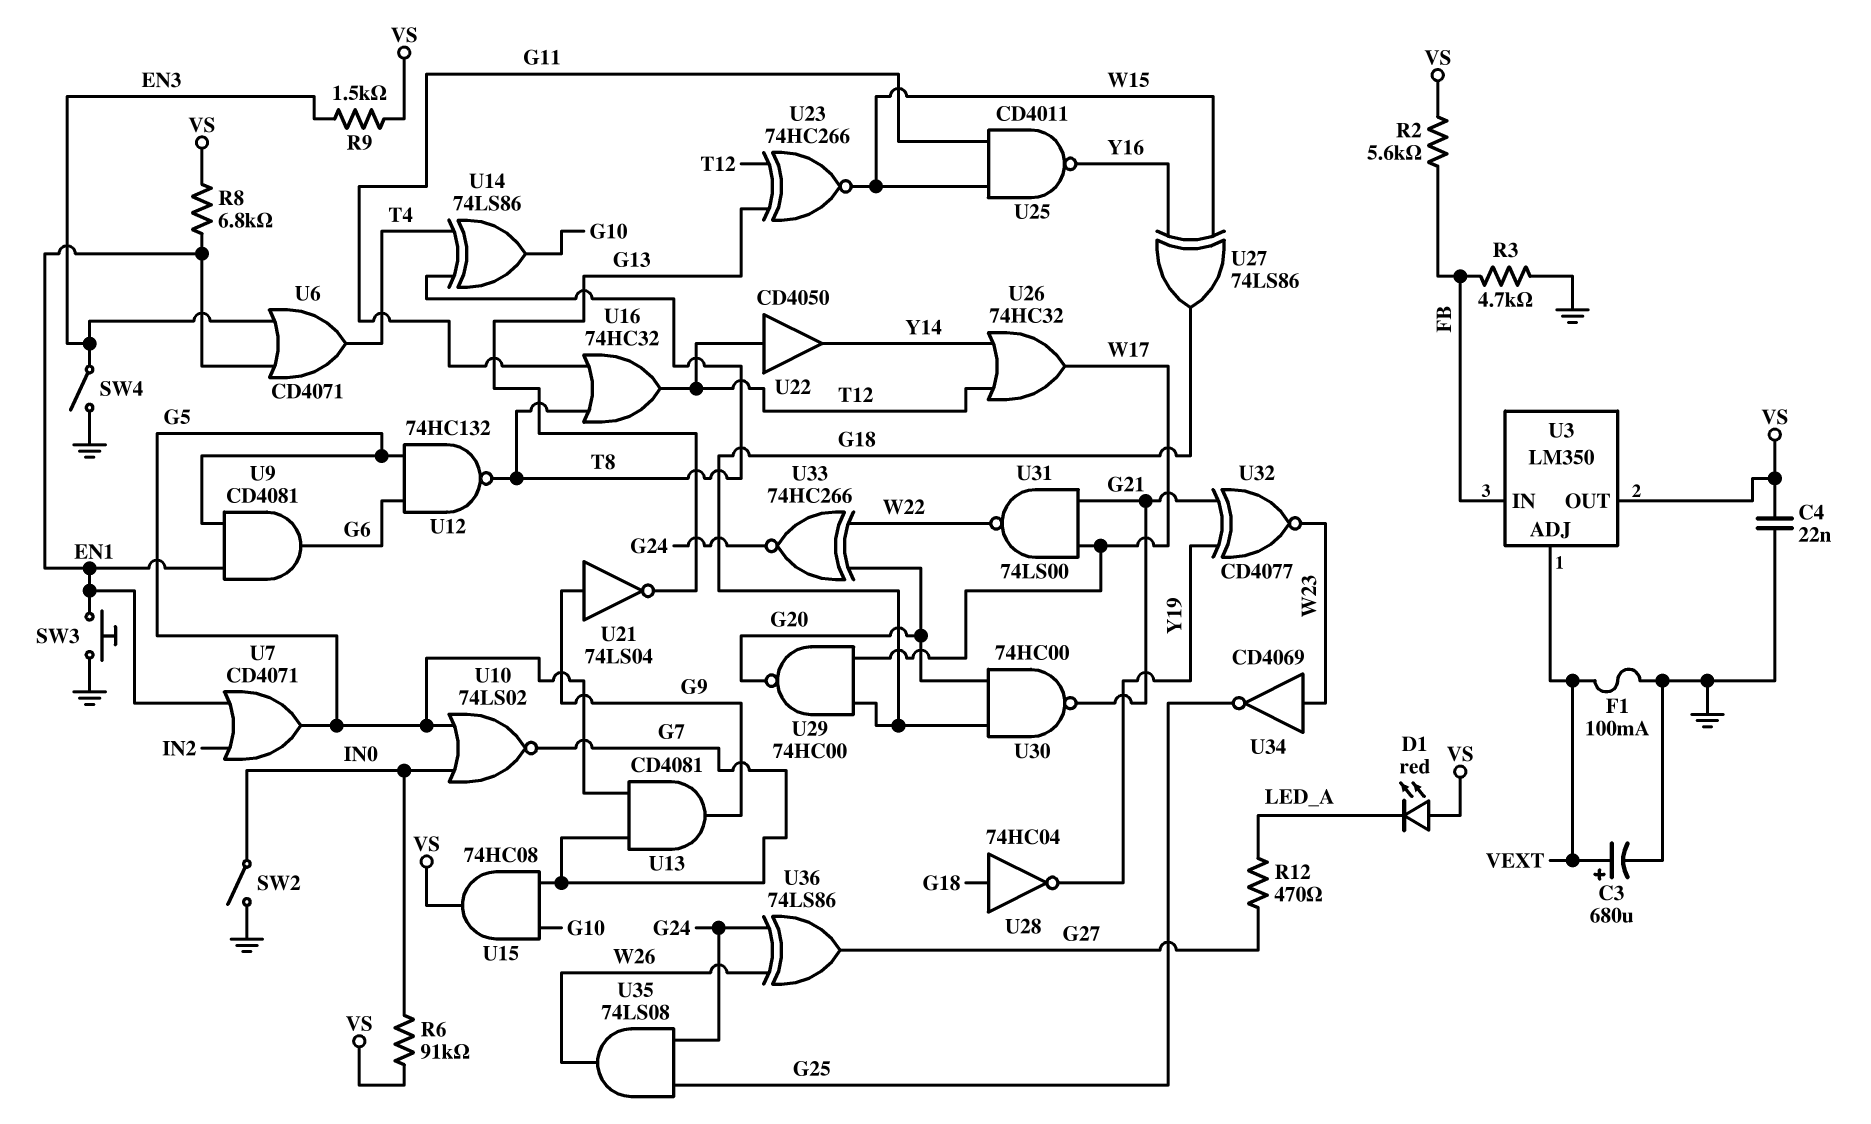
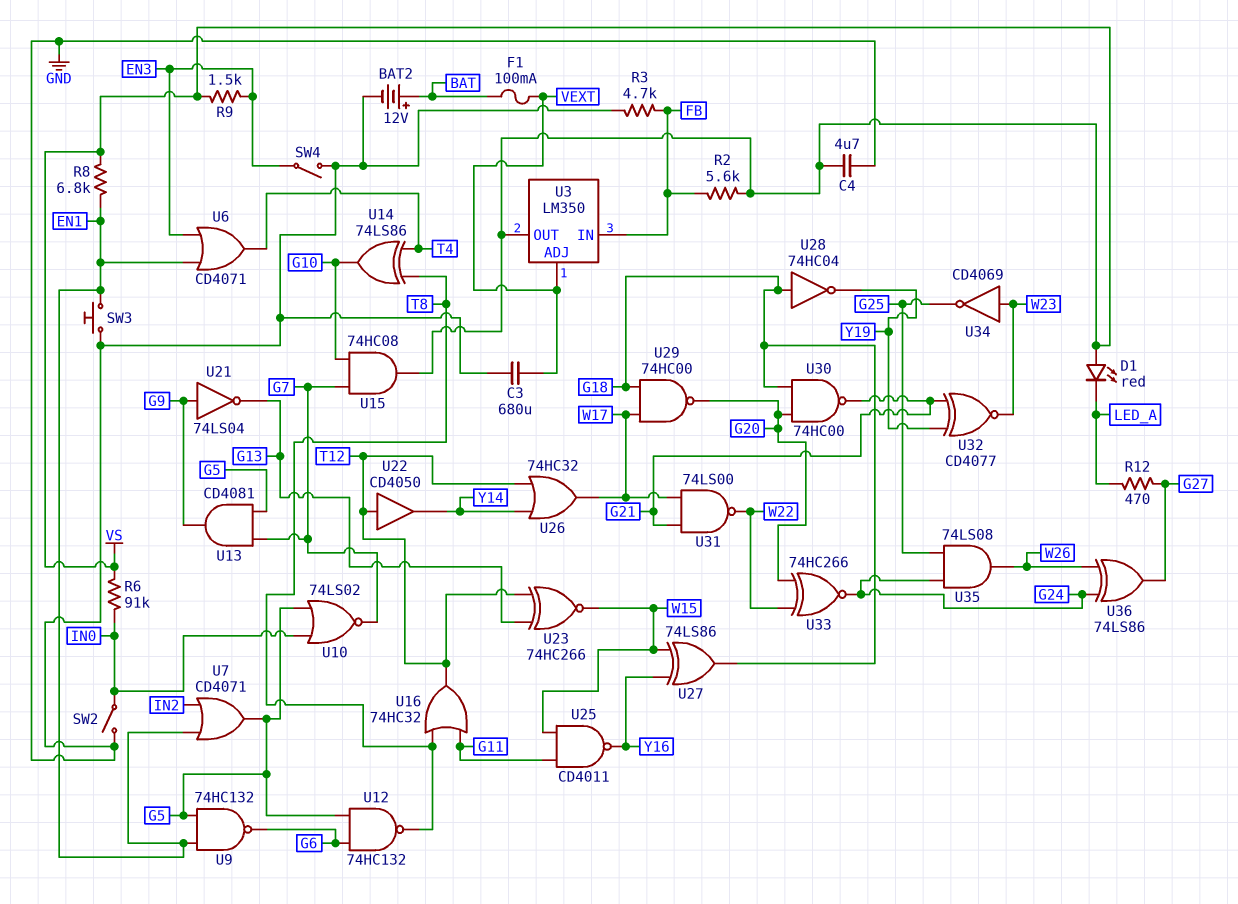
BAT2: none -> 12V (plus BAT, minus GND)
C3: 680uF (plus VEXT, minus GND) -> 680uF (GND, VEXT)
C4: 22nF (GND, VS) -> 4.7uF (GND, VS)
F1: 100mA (GND, VEXT) -> 100mA (BAT, VEXT)
U9: AND CD4081 (in EN1, in G5, out G6) -> NAND 74HC132 (in EN1, in G5, out G6)

